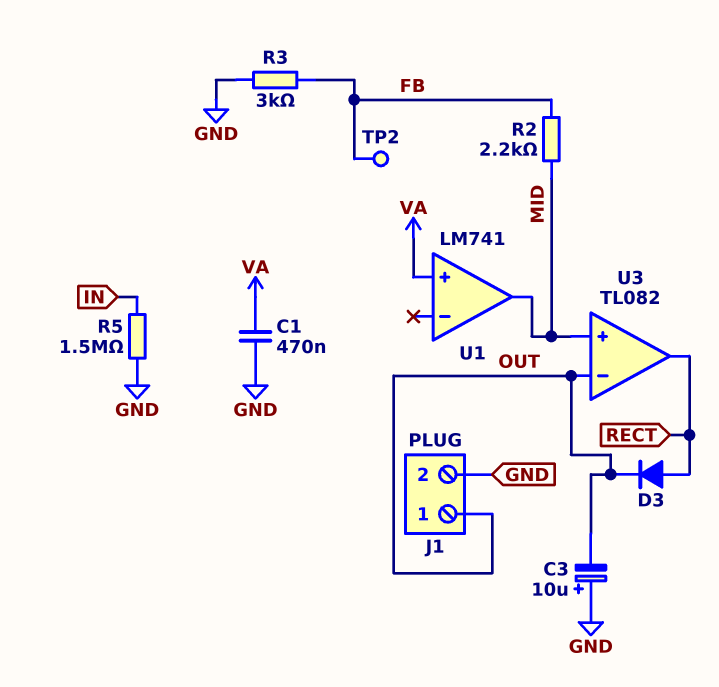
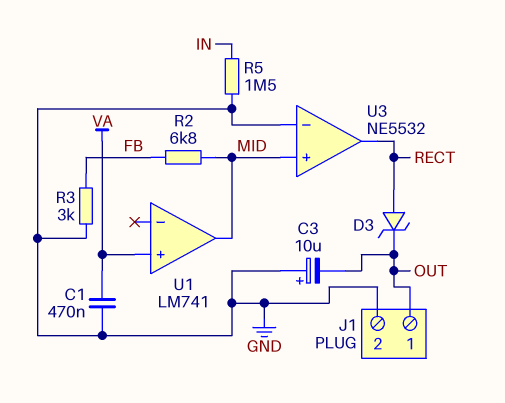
D3: diode (A RECT, K OUT) -> zener (A RECT, K OUT)
R2: 2.2k (FB, MID) -> 6.8k (FB, MID)
TP2: test point (FB) -> none
U3: TL082 -> NE5532
U3 pin in-: OUT -> GND

